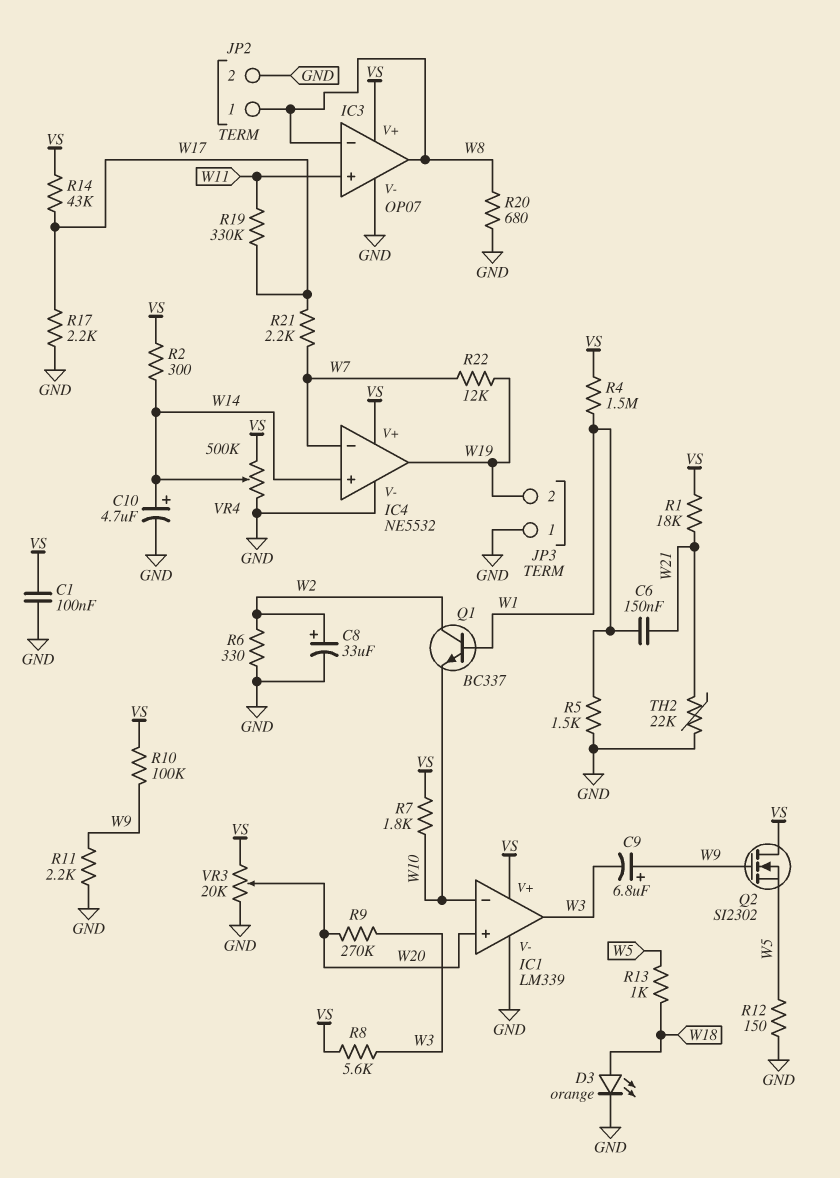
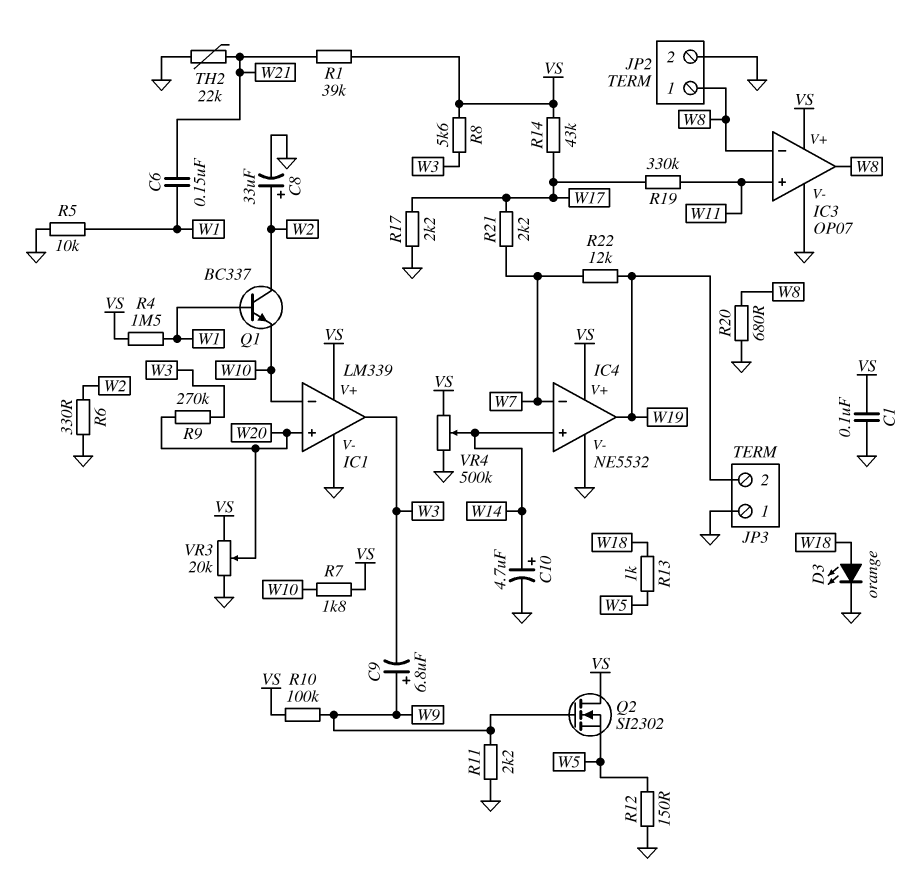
R1: 18k (VS, W21) -> 39k (VS, W21)
R2: 300 (VS, W14) -> none
R5: 1.5k (GND, W1) -> 10k (GND, W1)

